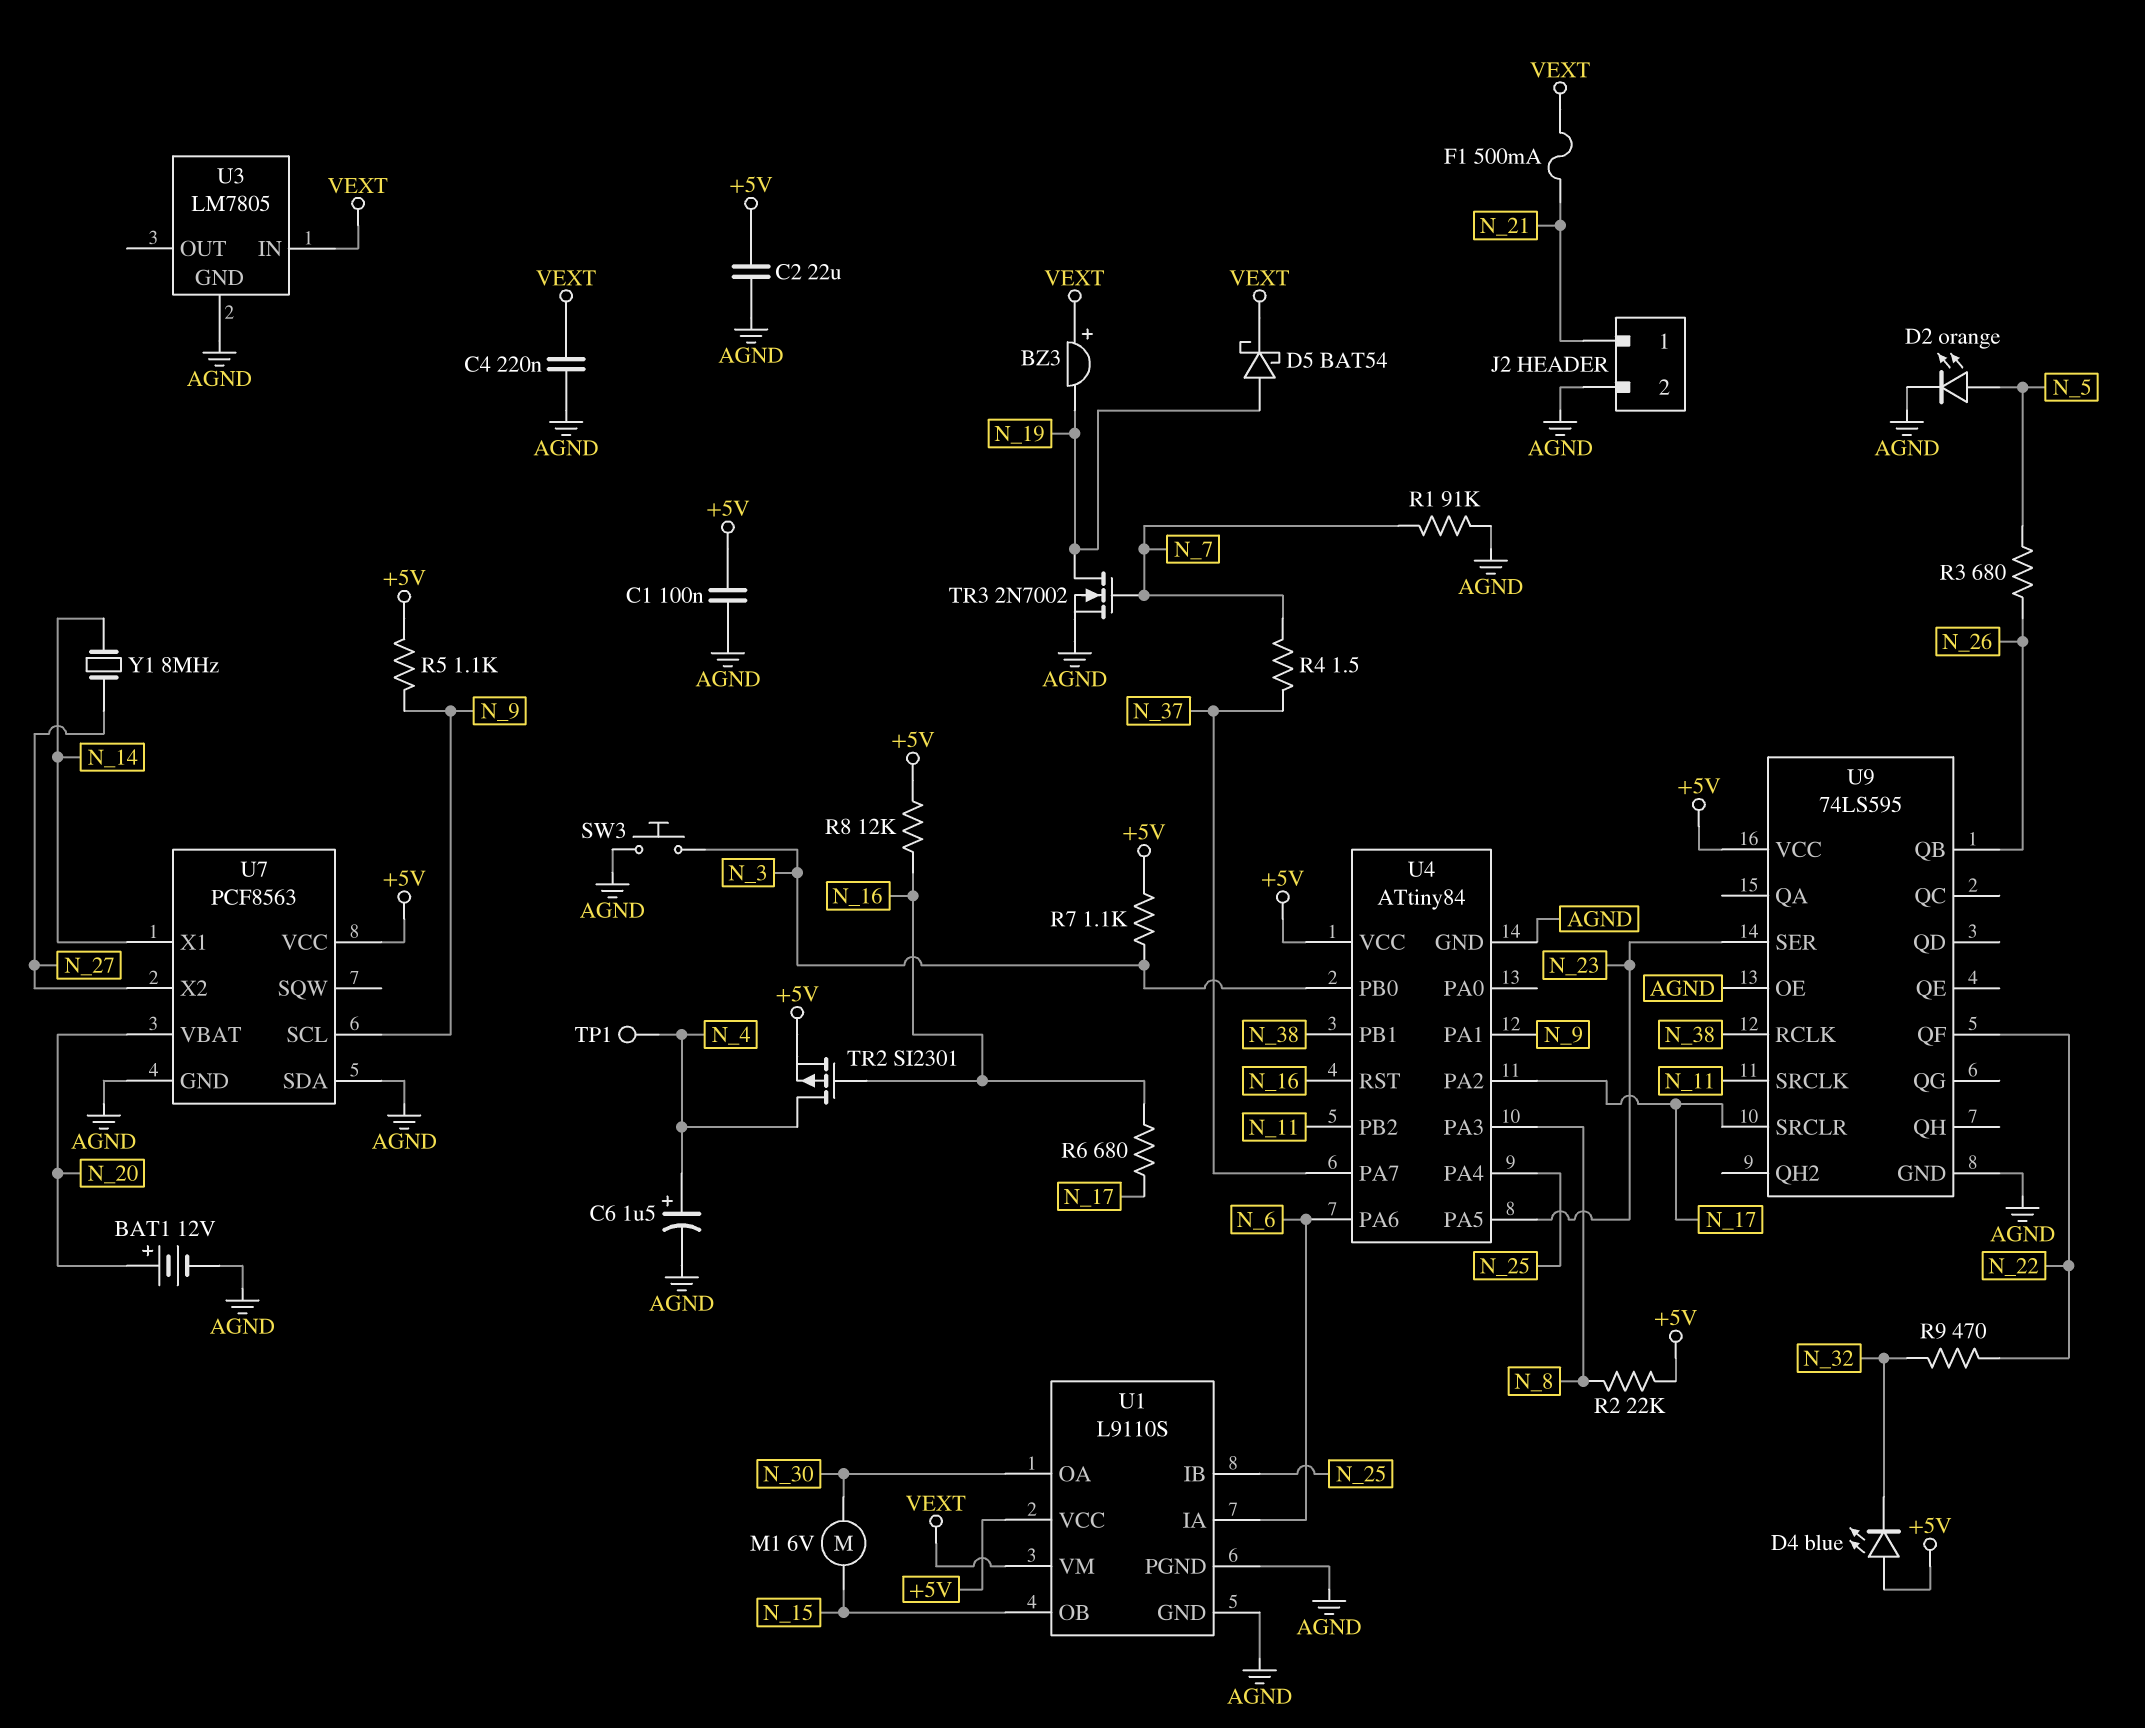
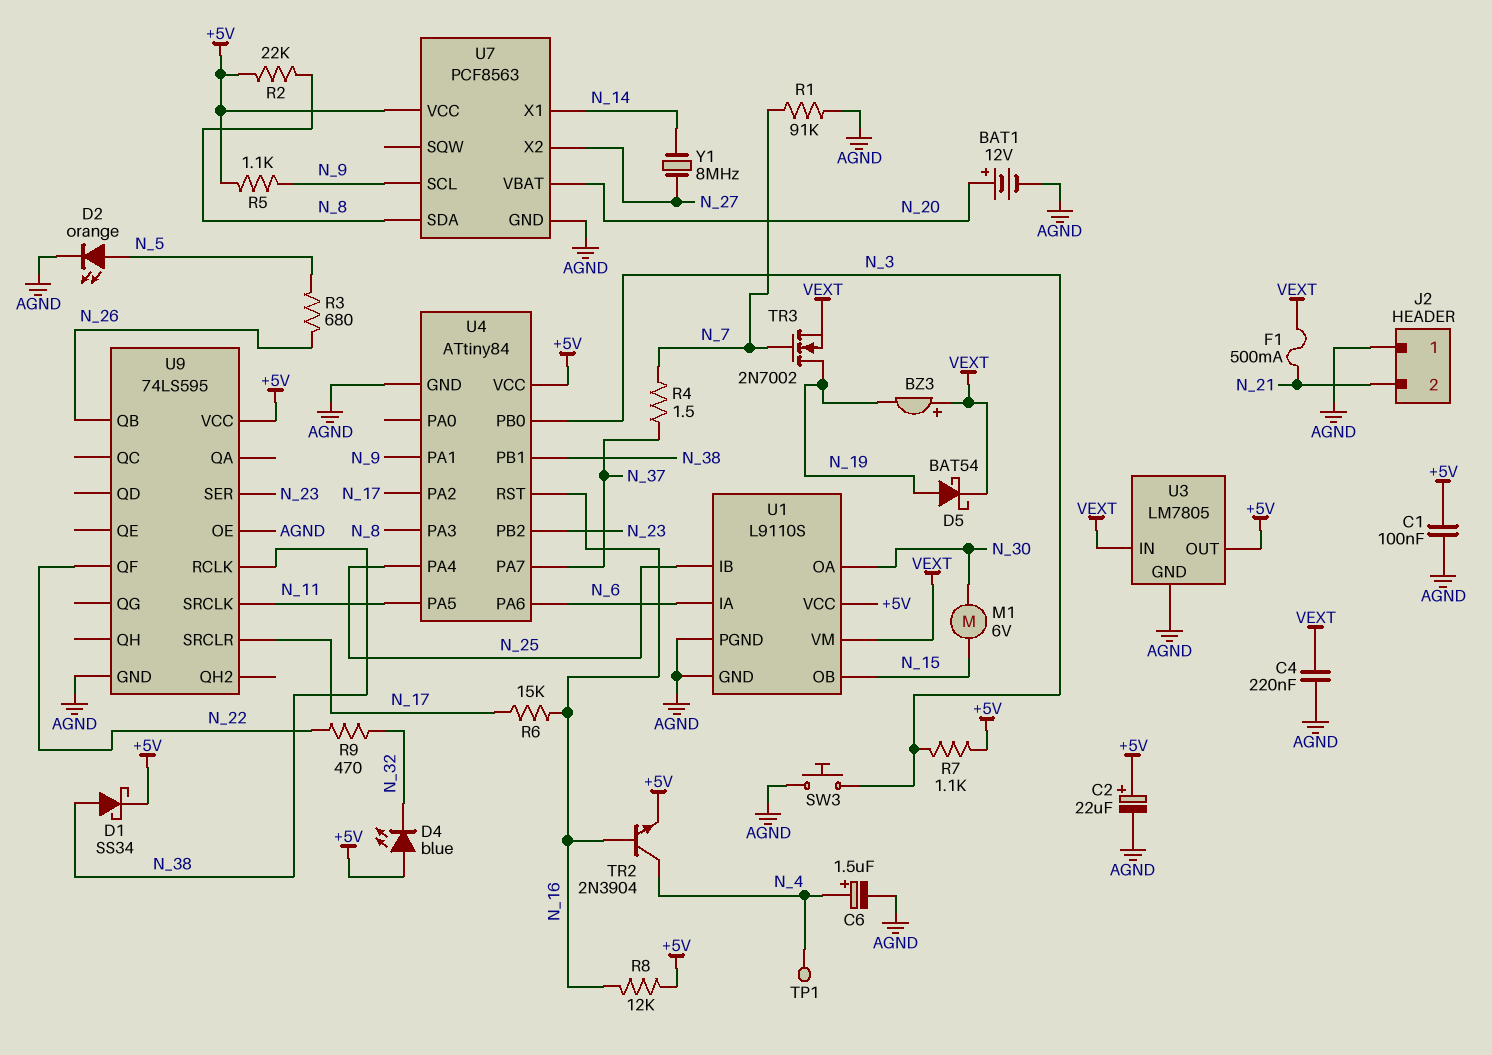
C2: 22uF (+5V, AGND) -> 22uF (plus +5V, minus AGND)
D1: none -> schottky SS34 (A N_38, K +5V)
J2 pin 1: N_21 -> AGND
J2 pin 2: AGND -> N_21
R6: 680 (N_16, N_17) -> 15k (N_16, N_17)
TR2: PMOS SI2301 (G N_16, D N_4, S +5V) -> NPN 2N3904 (B N_16, C N_4, E +5V)
TR3: NMOS 2N7002 (G N_7, D N_19, S AGND) -> NMOS 2N7002 (G N_7, D N_19, S VEXT)
U3 pin OUT: none -> +5V
U4 pin PA5: N_23 -> N_11
U4 pin PB2: N_11 -> N_23
U7 pin SDA: AGND -> N_8

